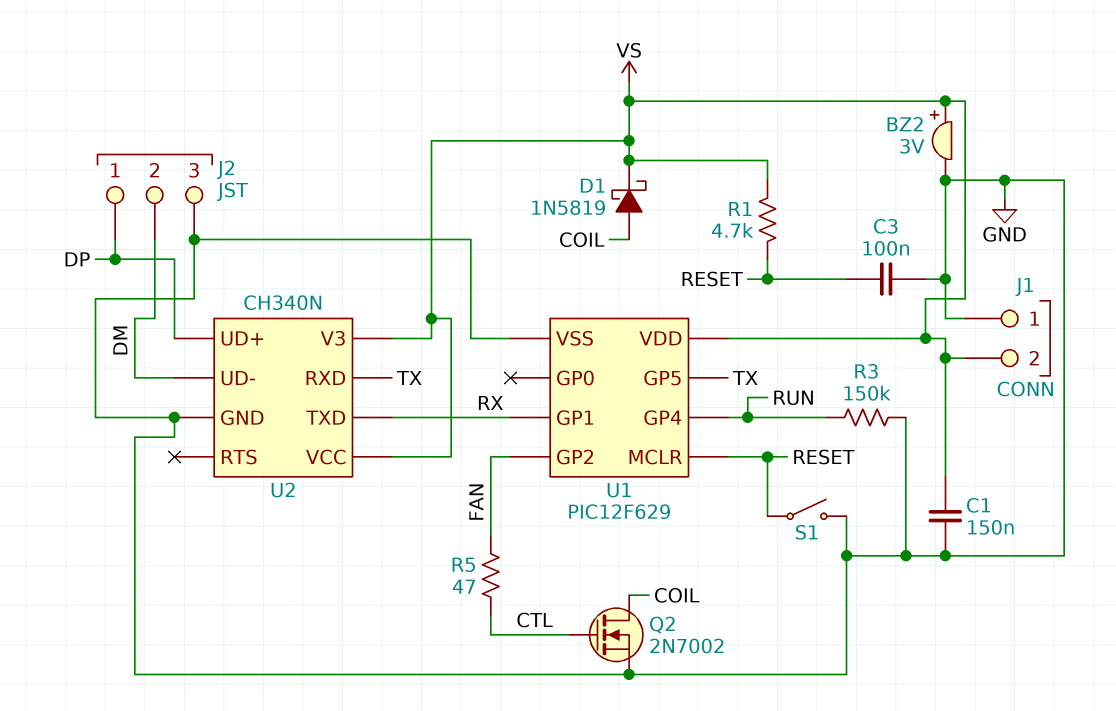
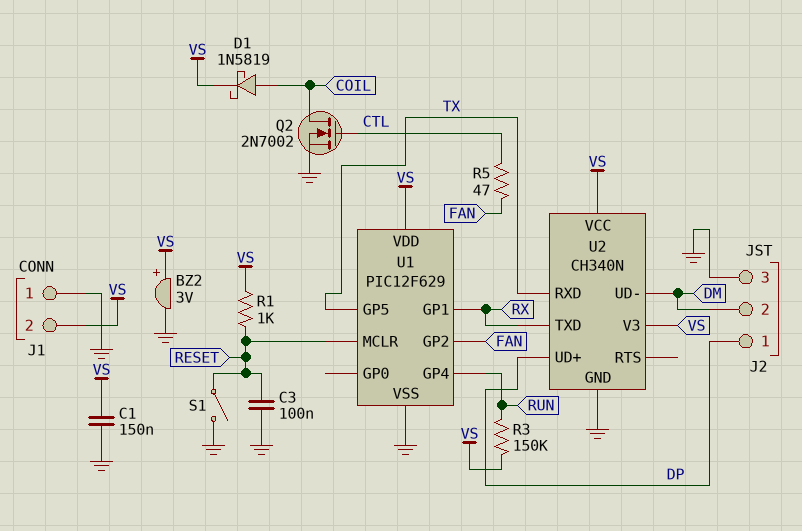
R1: 4.7k (RESET, VS) -> 1k (RESET, VS)
R3: 150k (GND, RUN) -> 150k (RUN, VS)

